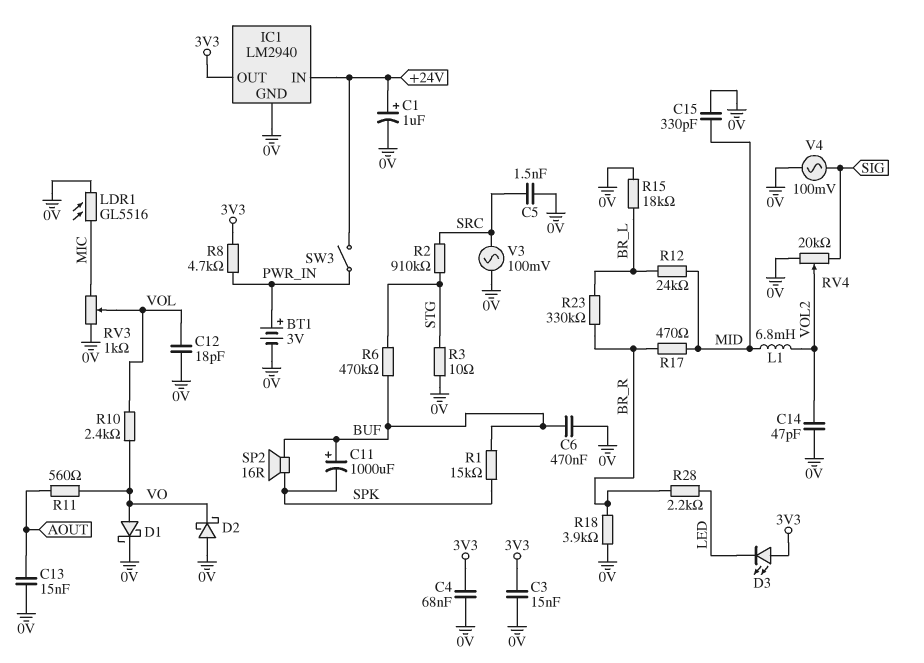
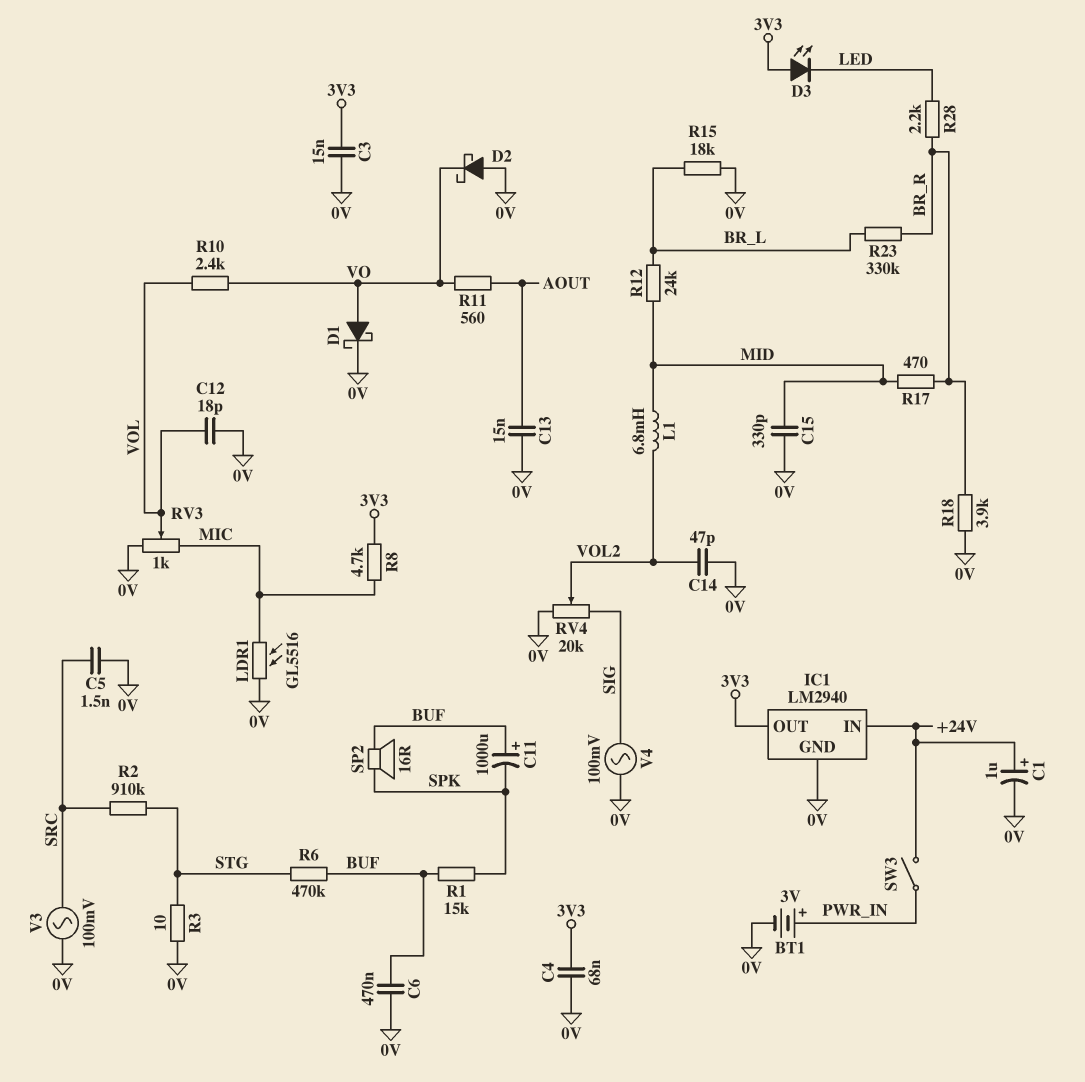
R8: 4.7k (3V3, PWR_IN) -> 4.7k (3V3, MIC)

